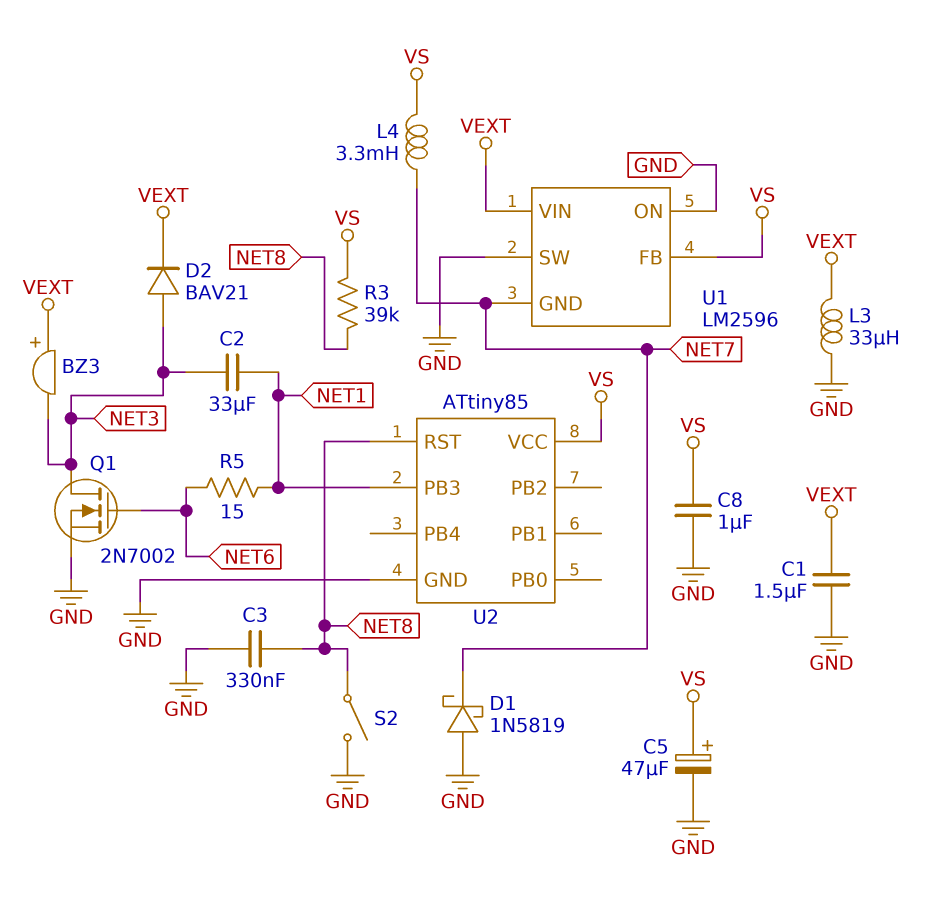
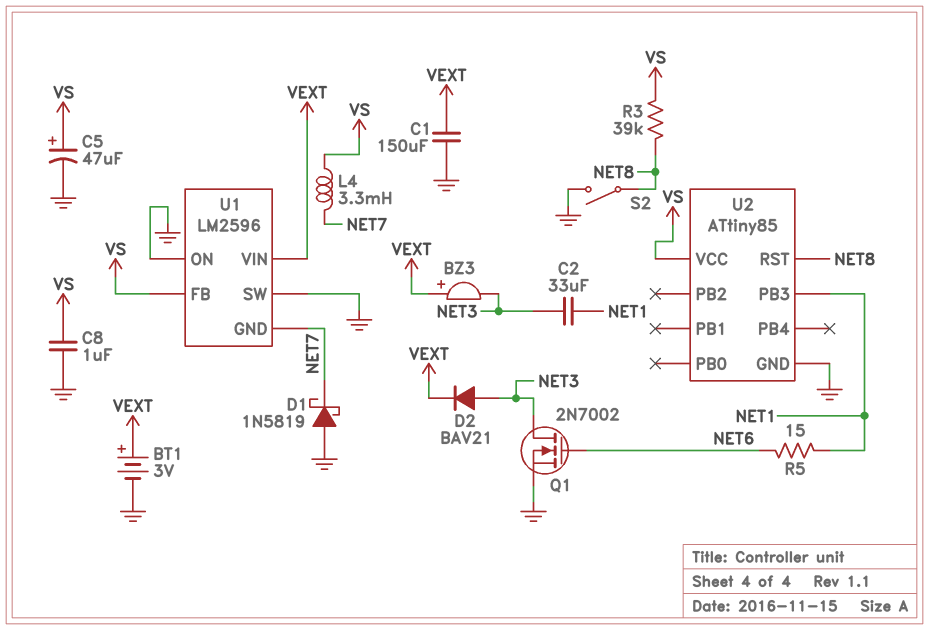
BT1: none -> 3V (plus VEXT, minus GND)
C1: 1.5uF (GND, VEXT) -> 150uF (GND, VEXT)
C3: 330nF (GND, NET8) -> none
L3: 33uH (GND, VEXT) -> none

